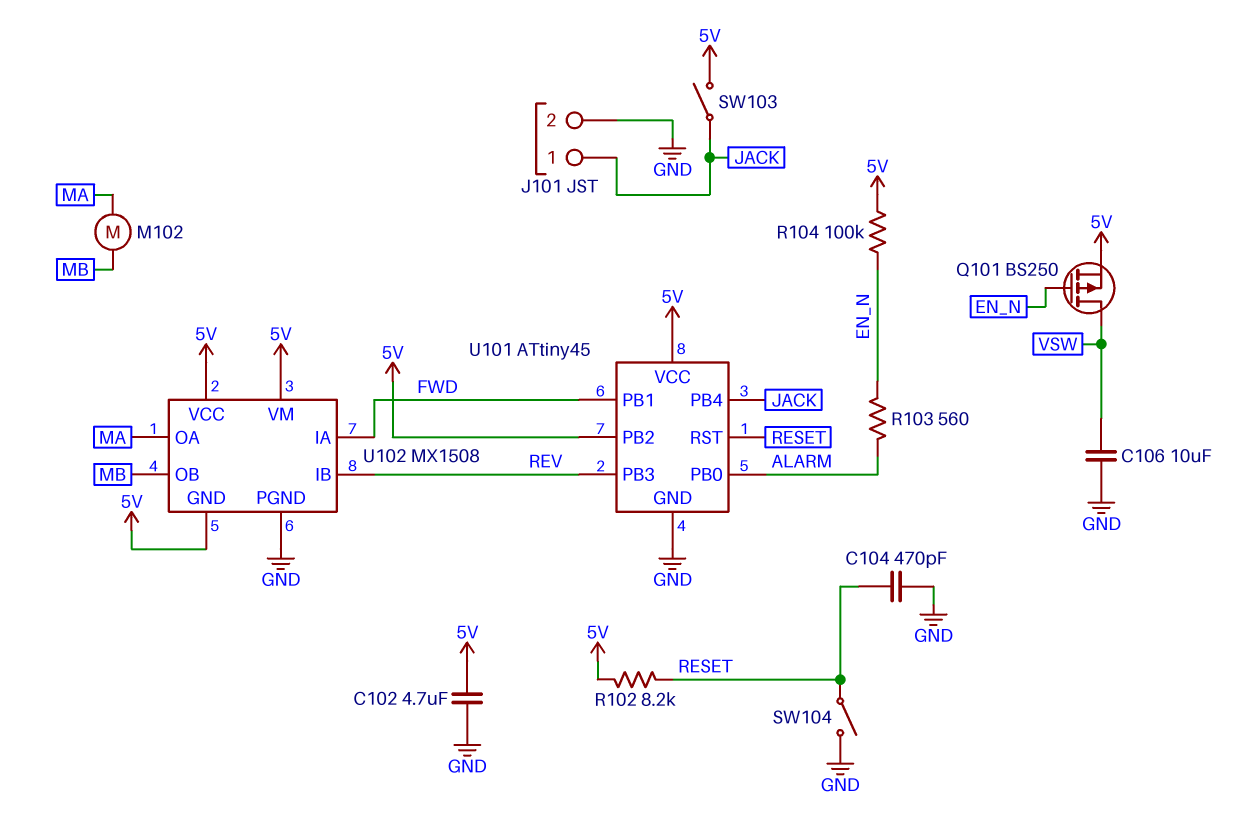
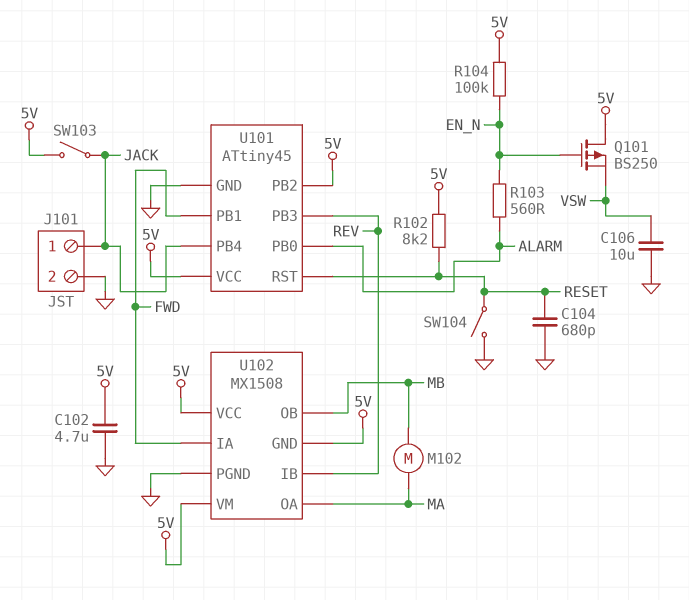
C104: 470pF (GND, RESET) -> 680pF (GND, RESET)
Q101: PMOS BS250 (G EN_N, D VSW, S 5V) -> PMOS BS250 (G EN_N, D 5V, S VSW)

